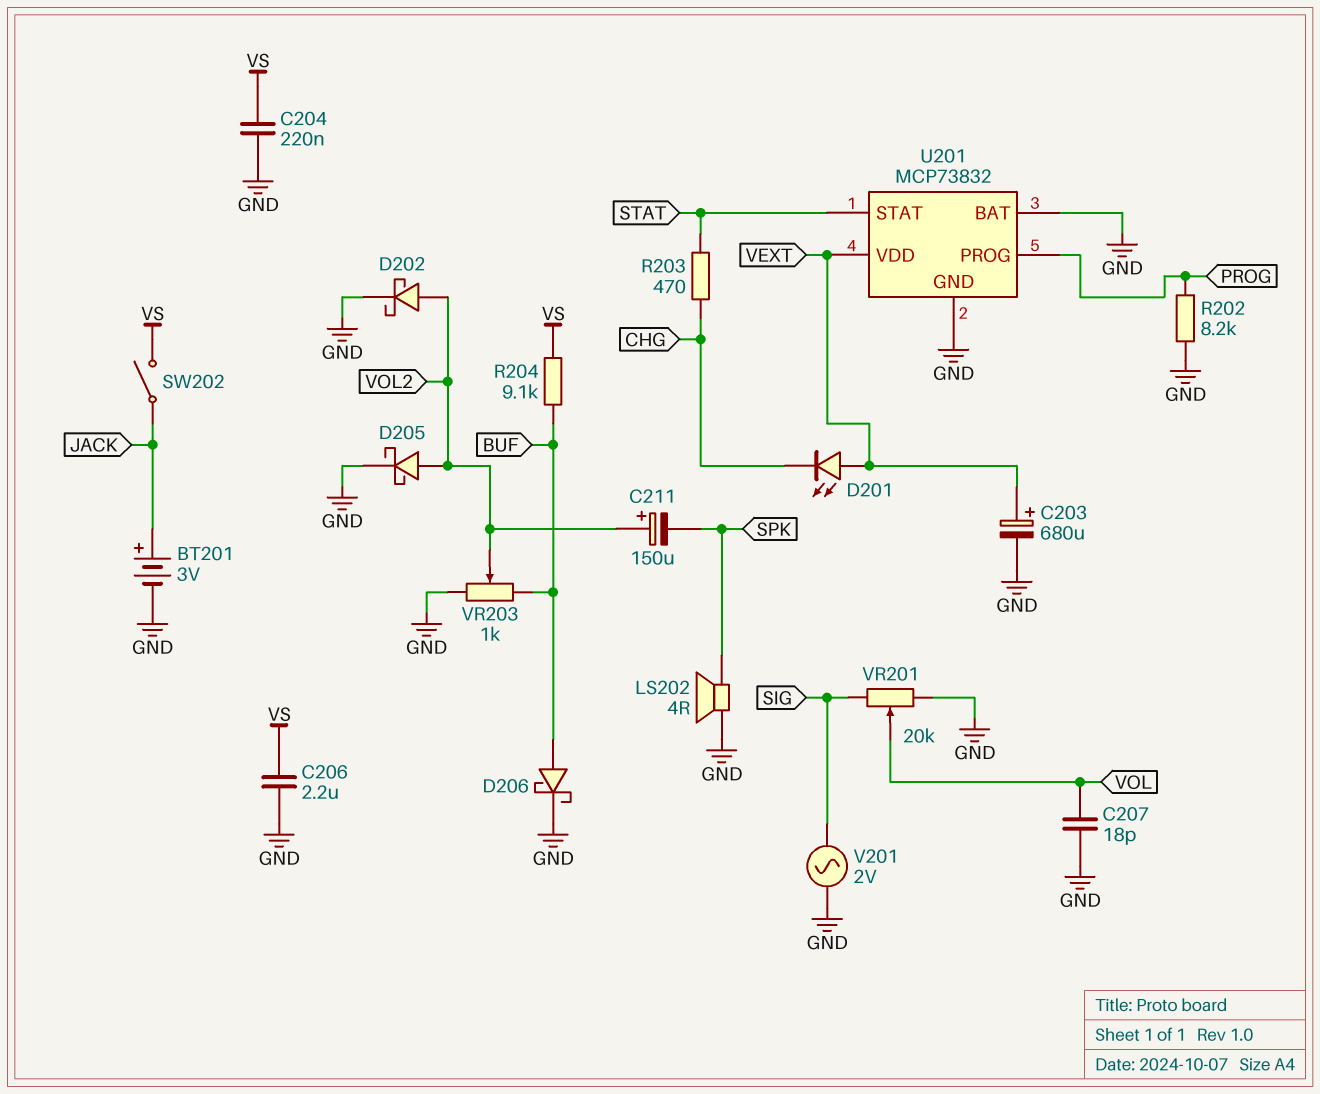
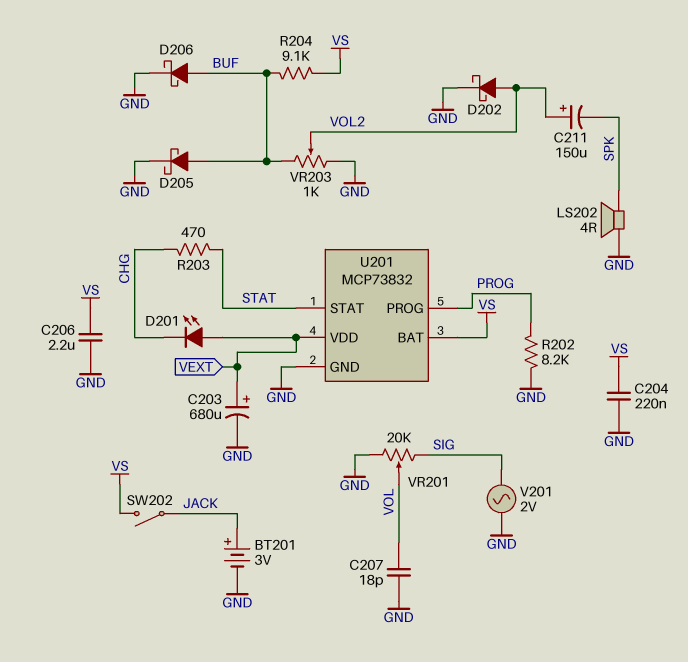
D205: schottky (A VOL2, K GND) -> schottky (A BUF, K GND)
U201 pin BAT: GND -> VS

